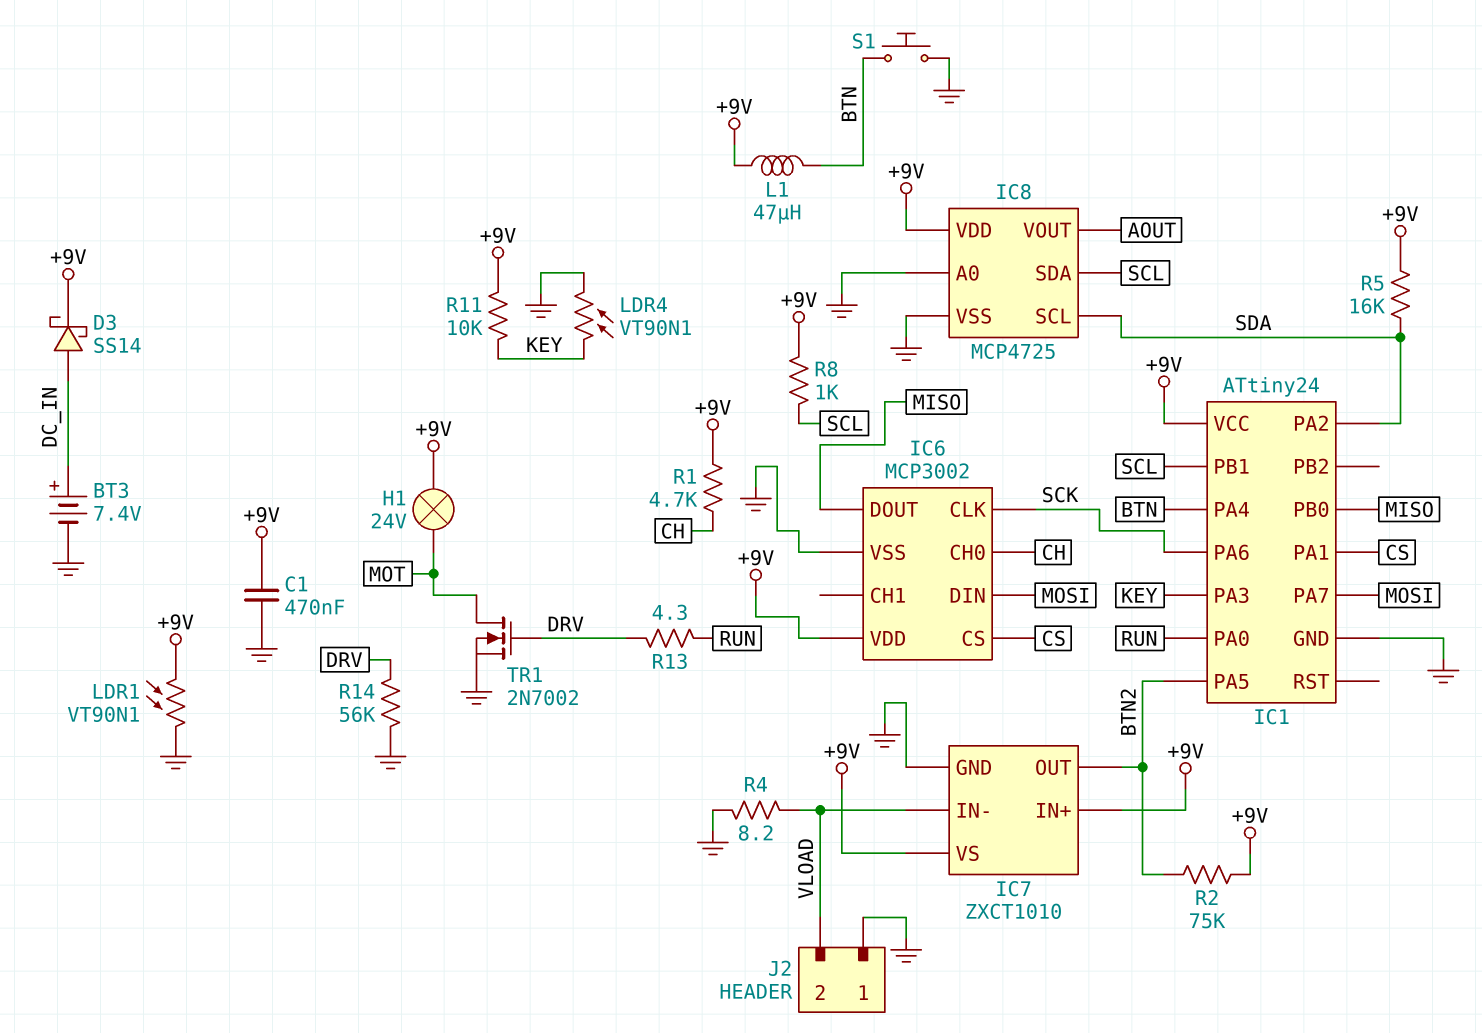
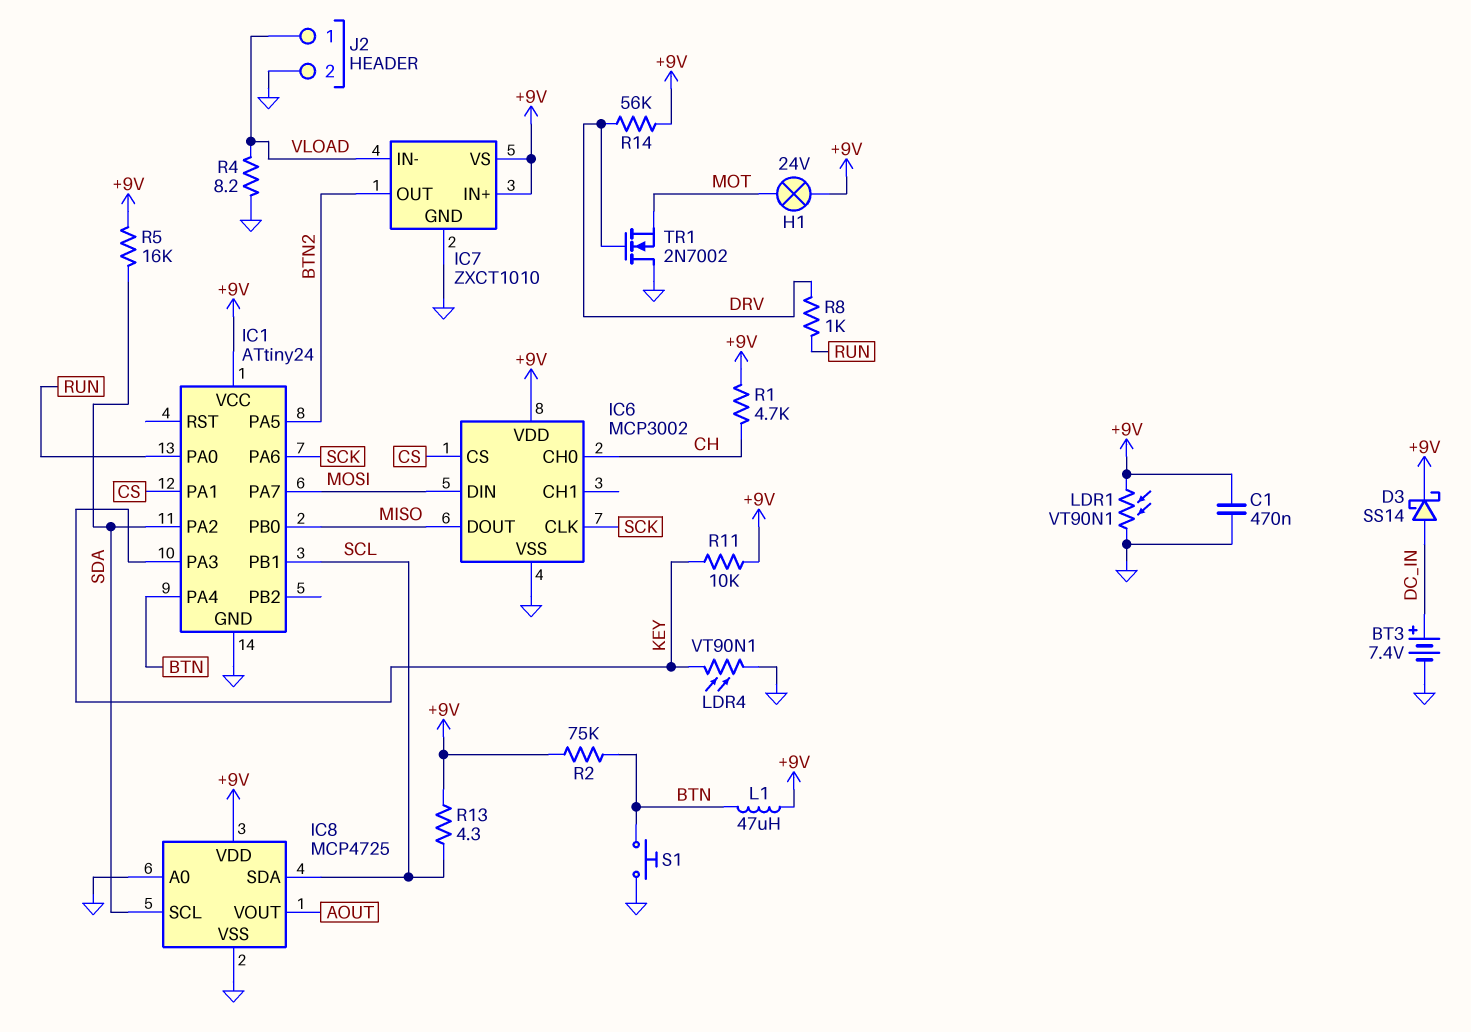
J2 pin 1: GND -> VLOAD
J2 pin 2: VLOAD -> GND
R2: 75k (+9V, BTN2) -> 75k (+9V, BTN)
R8: 1k (+9V, SCL) -> 1k (DRV, RUN)
R13: 4.3 (DRV, RUN) -> 4.3 (+9V, SCL)
R14: 56k (DRV, GND) -> 56k (+9V, DRV)
TR1: NMOS 2N7002 (G DRV, D MOT, S GND) -> NMOS 2N7002 (G DRV, D GND, S MOT)

